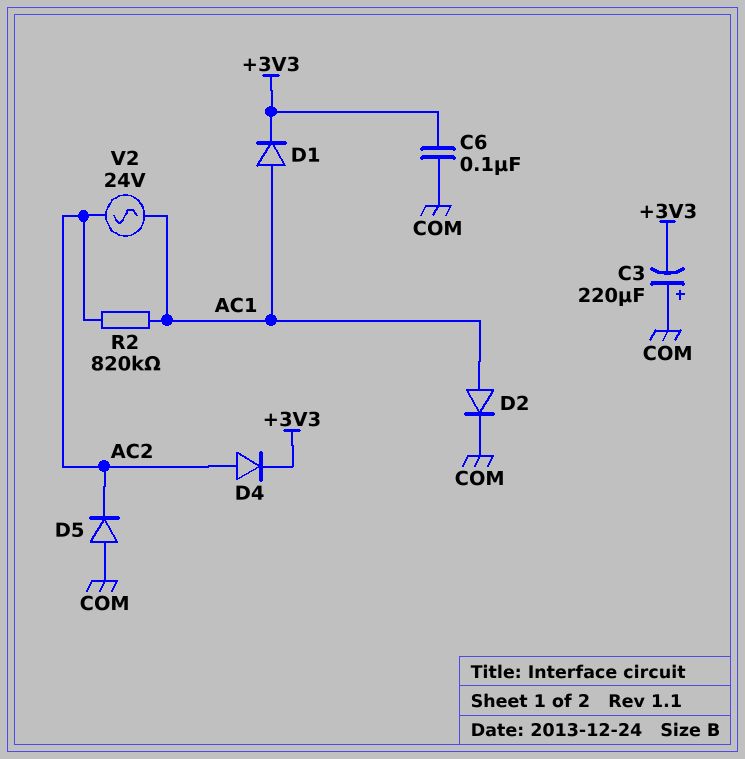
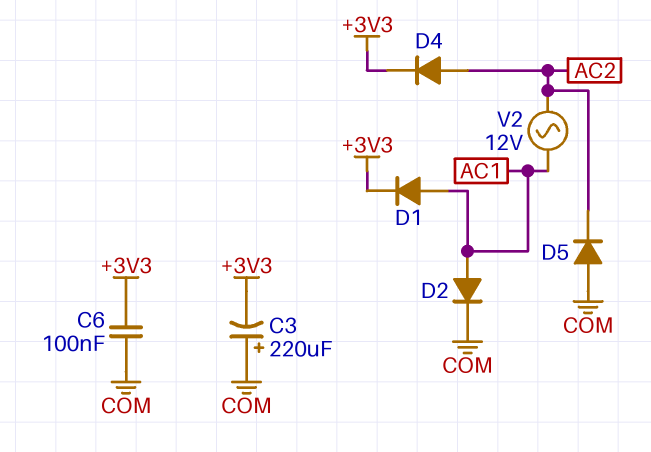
R2: 820k (AC1, AC2) -> none
V2: AC 24V (AC1, AC2) -> AC 12V (AC1, AC2)

